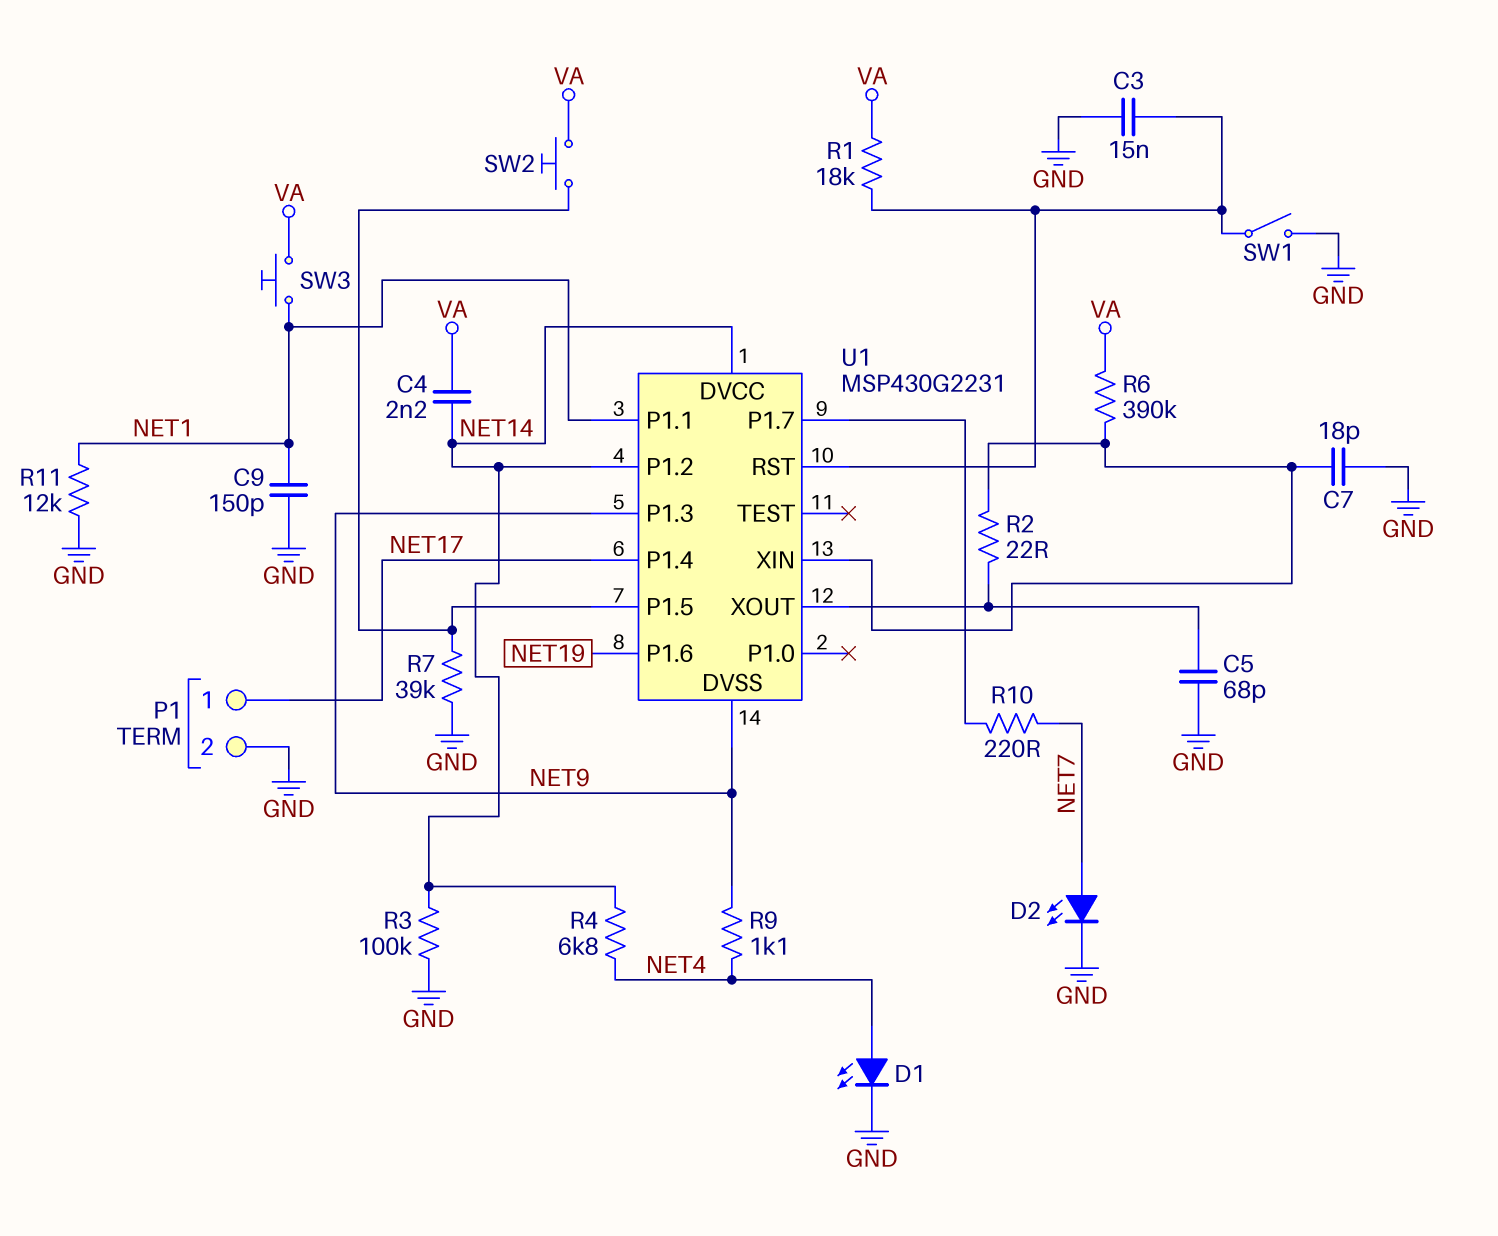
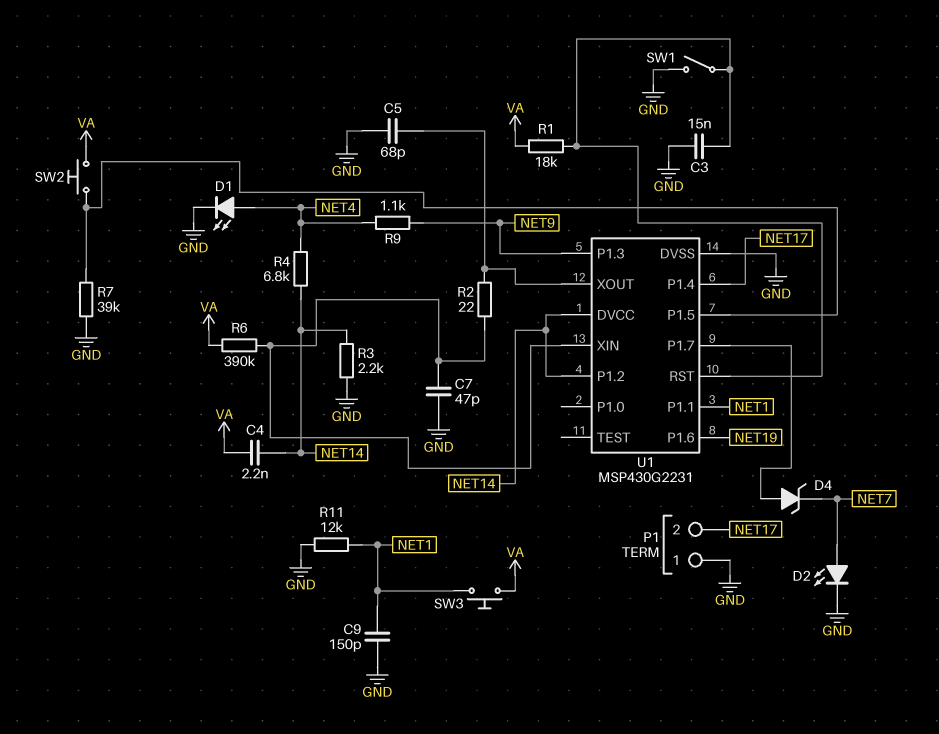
C7: 18pF (GND, U1/XIN) -> 47pF (GND, U1/XIN)
D4: none -> zener (A U1/P1.7, K NET7)
P1 pin 1: NET17 -> GND
P1 pin 2: GND -> NET17
R3: 100k (GND, NET14) -> 2.2k (GND, NET14)
R10: 220 (NET7, U1/P1.7) -> none
U1 pin DVSS: NET9 -> GND

